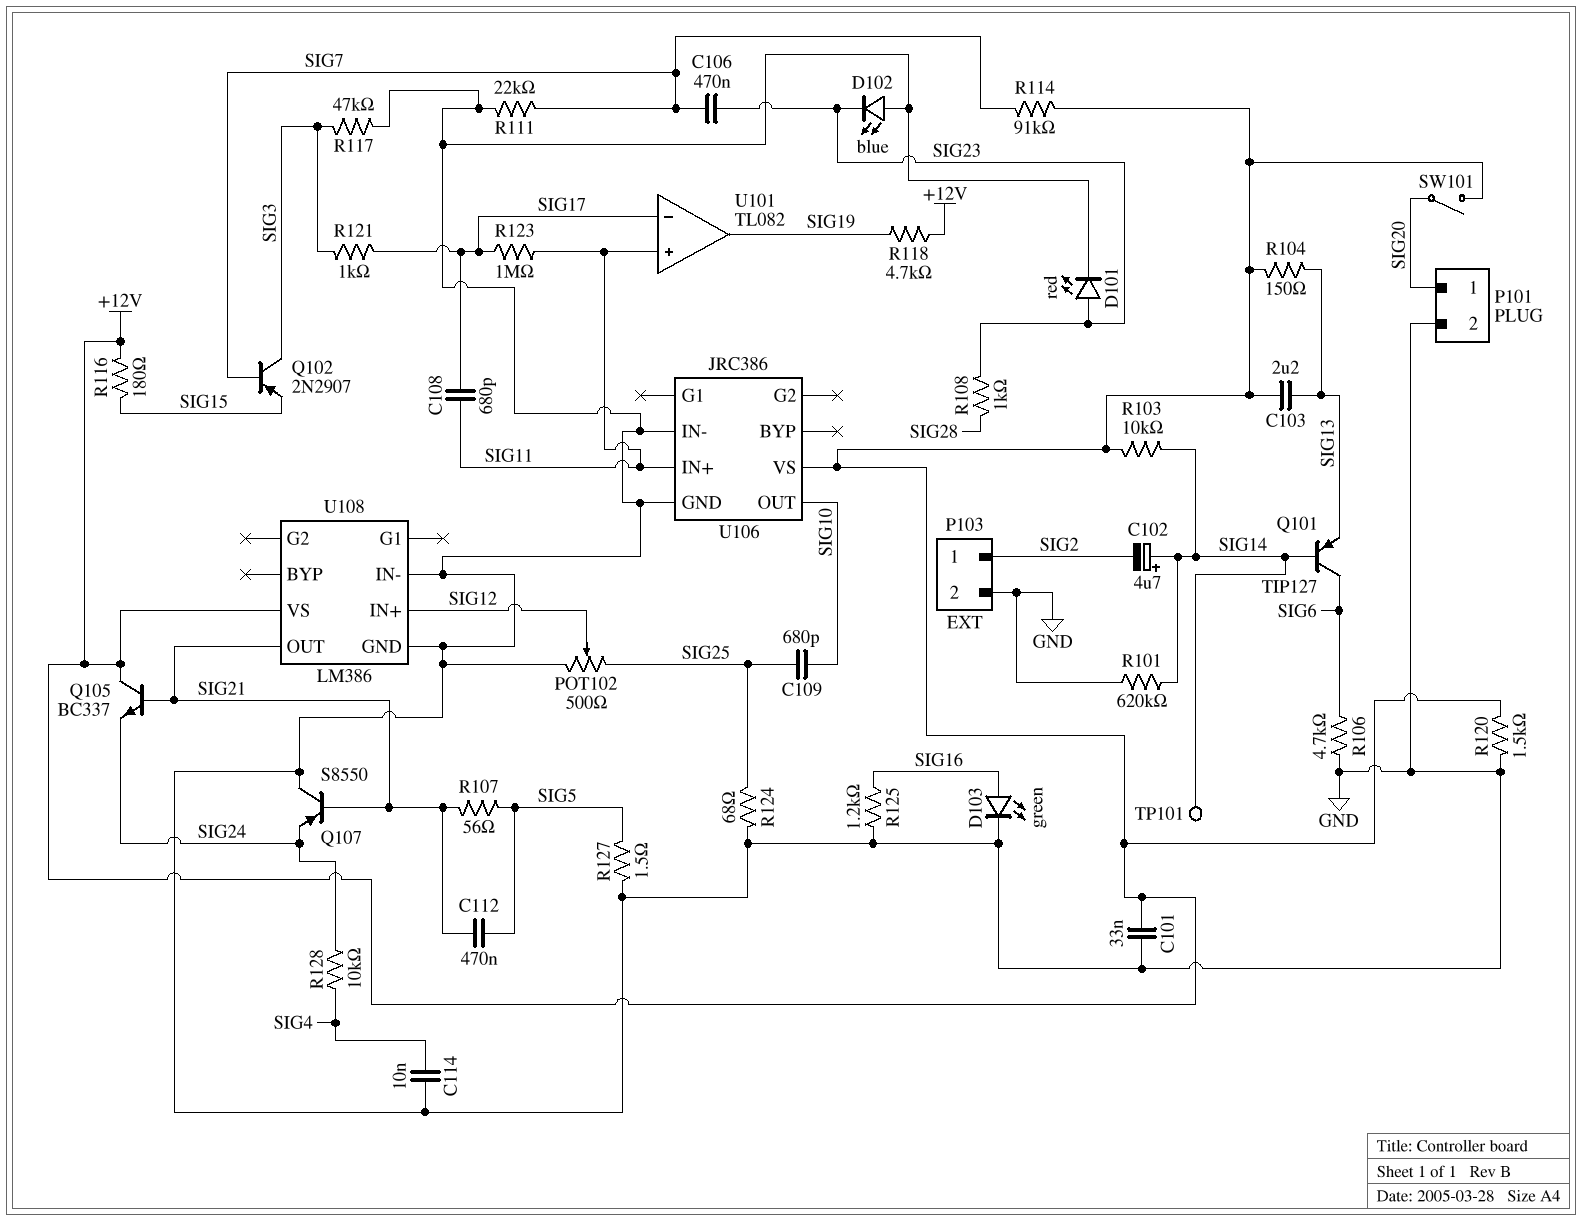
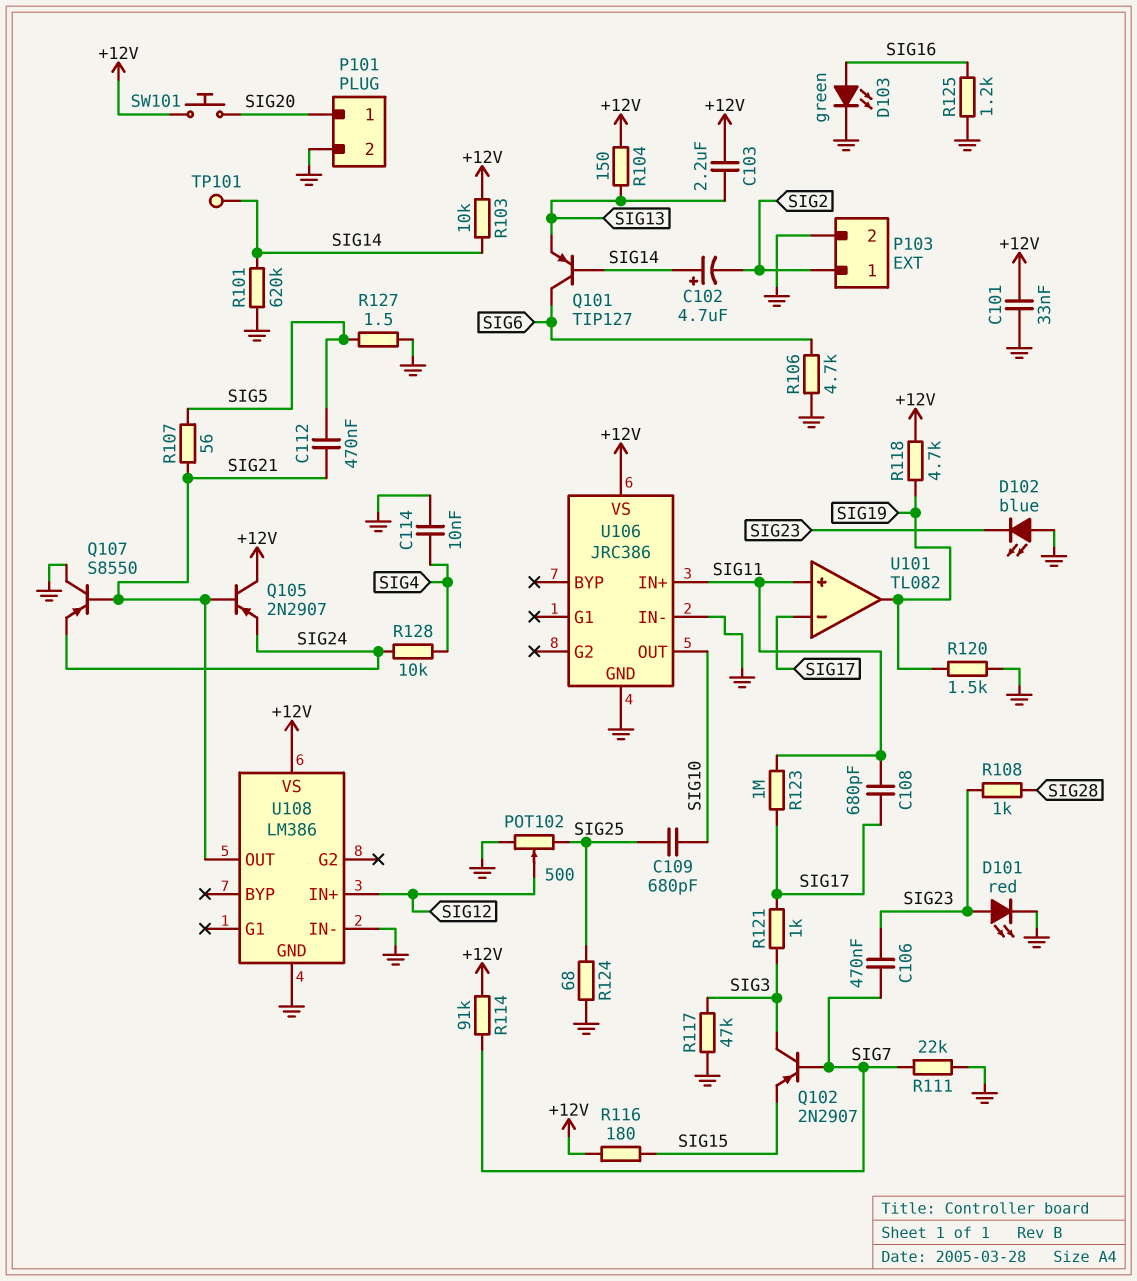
Q105: NPN BC337 (B SIG21, C +12V, E SIG24) -> PNP 2N2907 (B SIG21, C +12V, E SIG24)
R120: 1.5k (+12V, GND) -> 1.5k (GND, SIG19)
SW101: switch (+12V, SIG20) -> button (+12V, SIG20)

